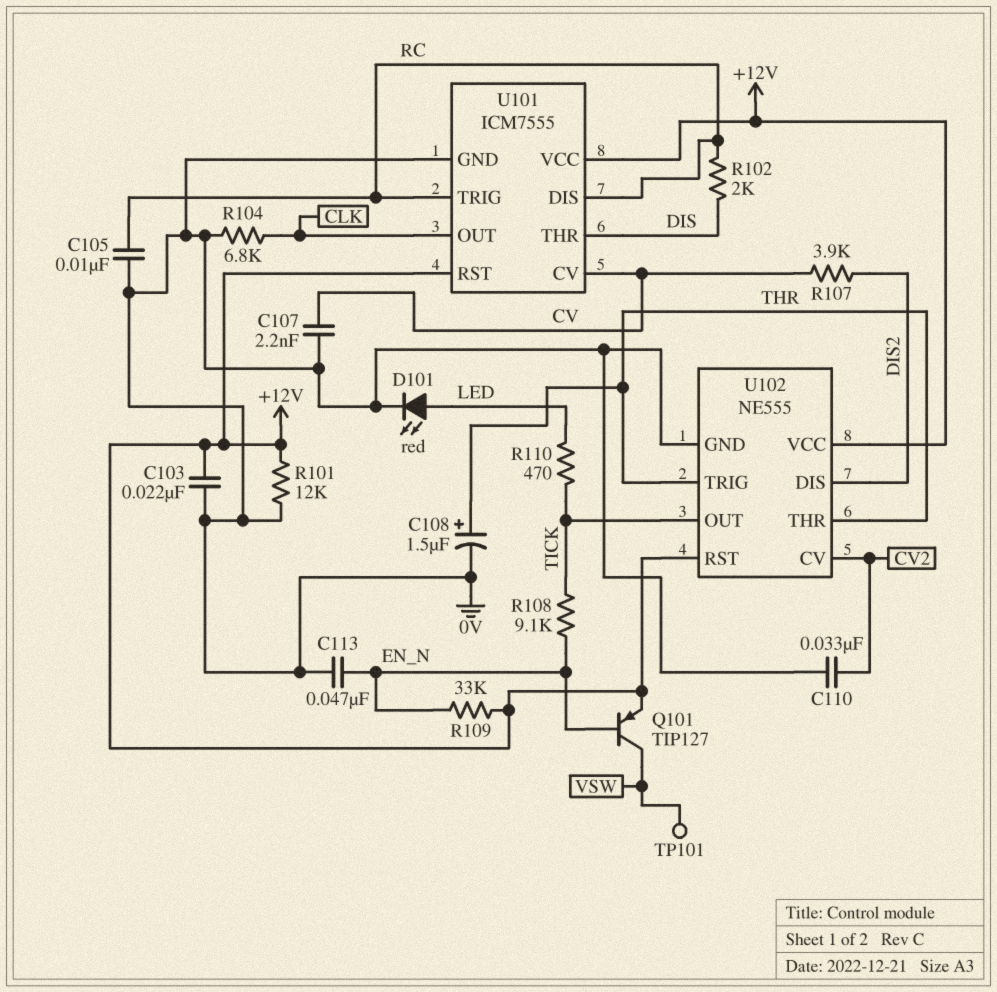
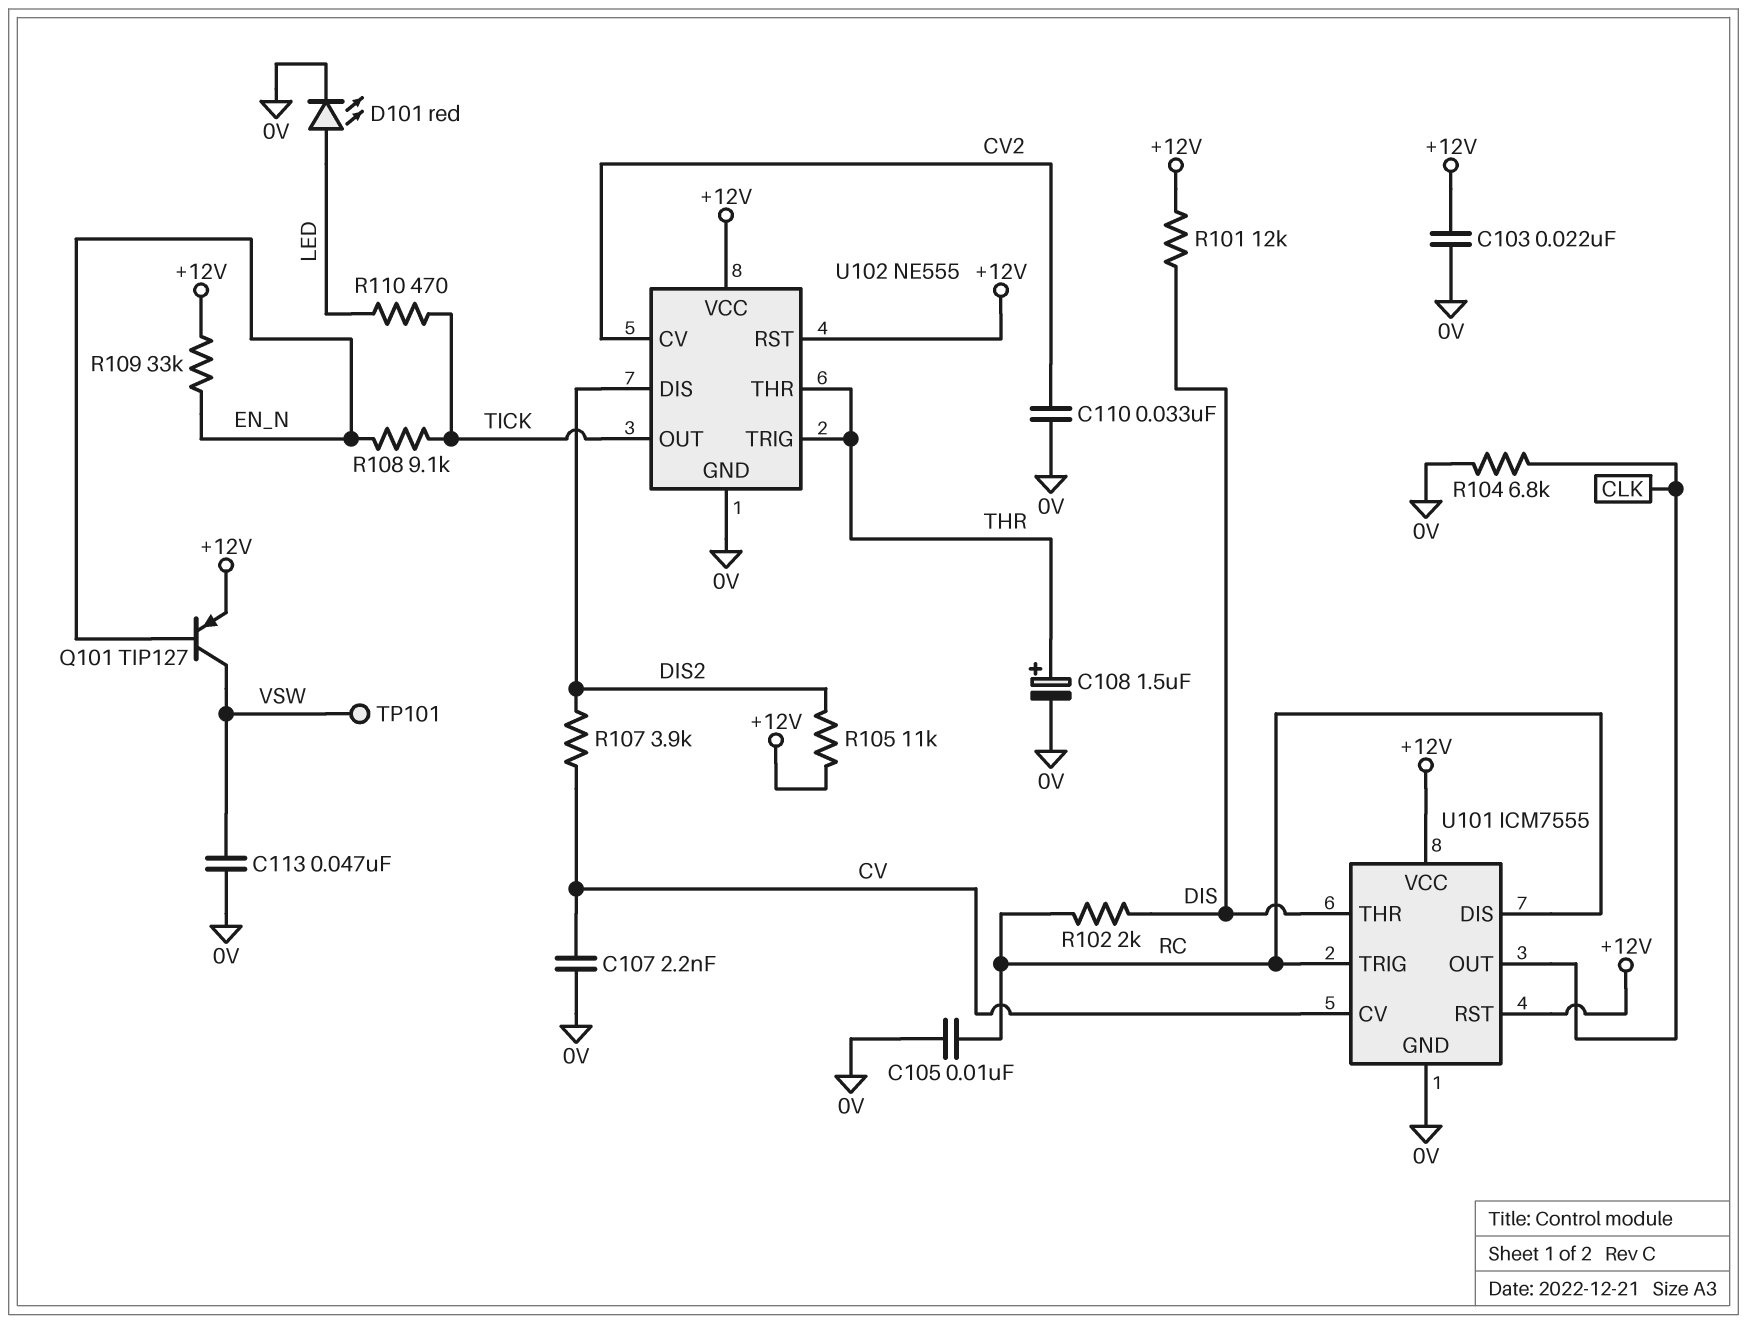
C113: 47nF (0V, EN_N) -> 47nF (0V, VSW)
R101: 12k (+12V, 0V) -> 12k (+12V, DIS)
R105: none -> 11k (+12V, DIS2)

